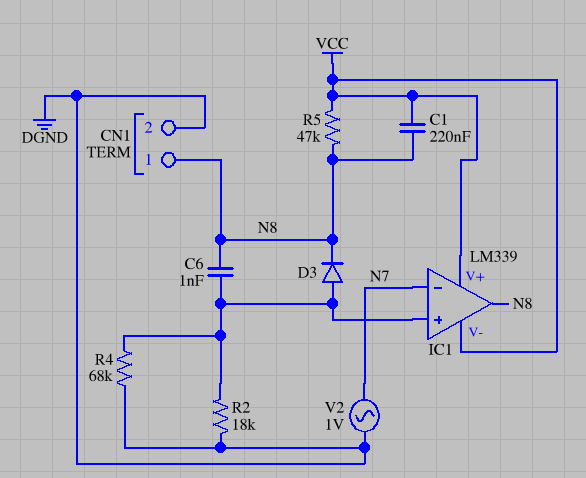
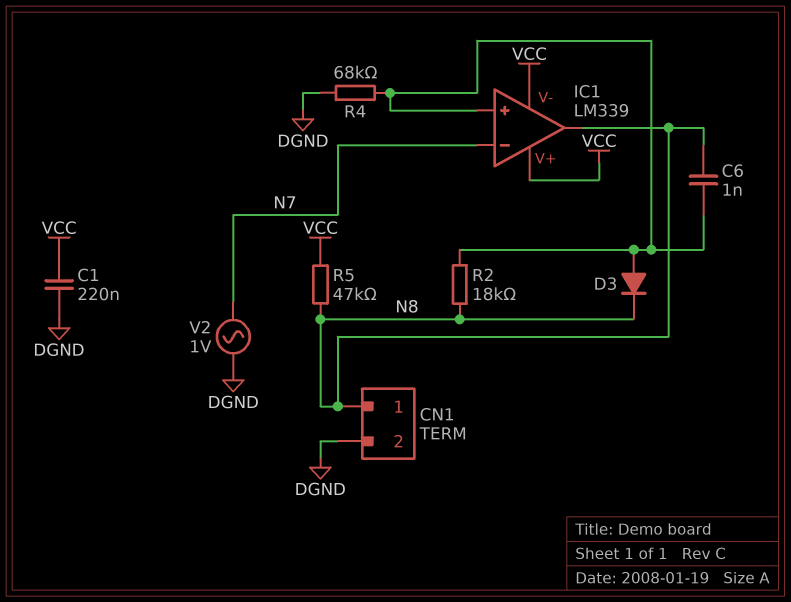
C1: 220nF (N8, VCC) -> 220nF (DGND, VCC)
R2: 18k (DGND, IC1/in+) -> 18k (IC1/in+, N8)

